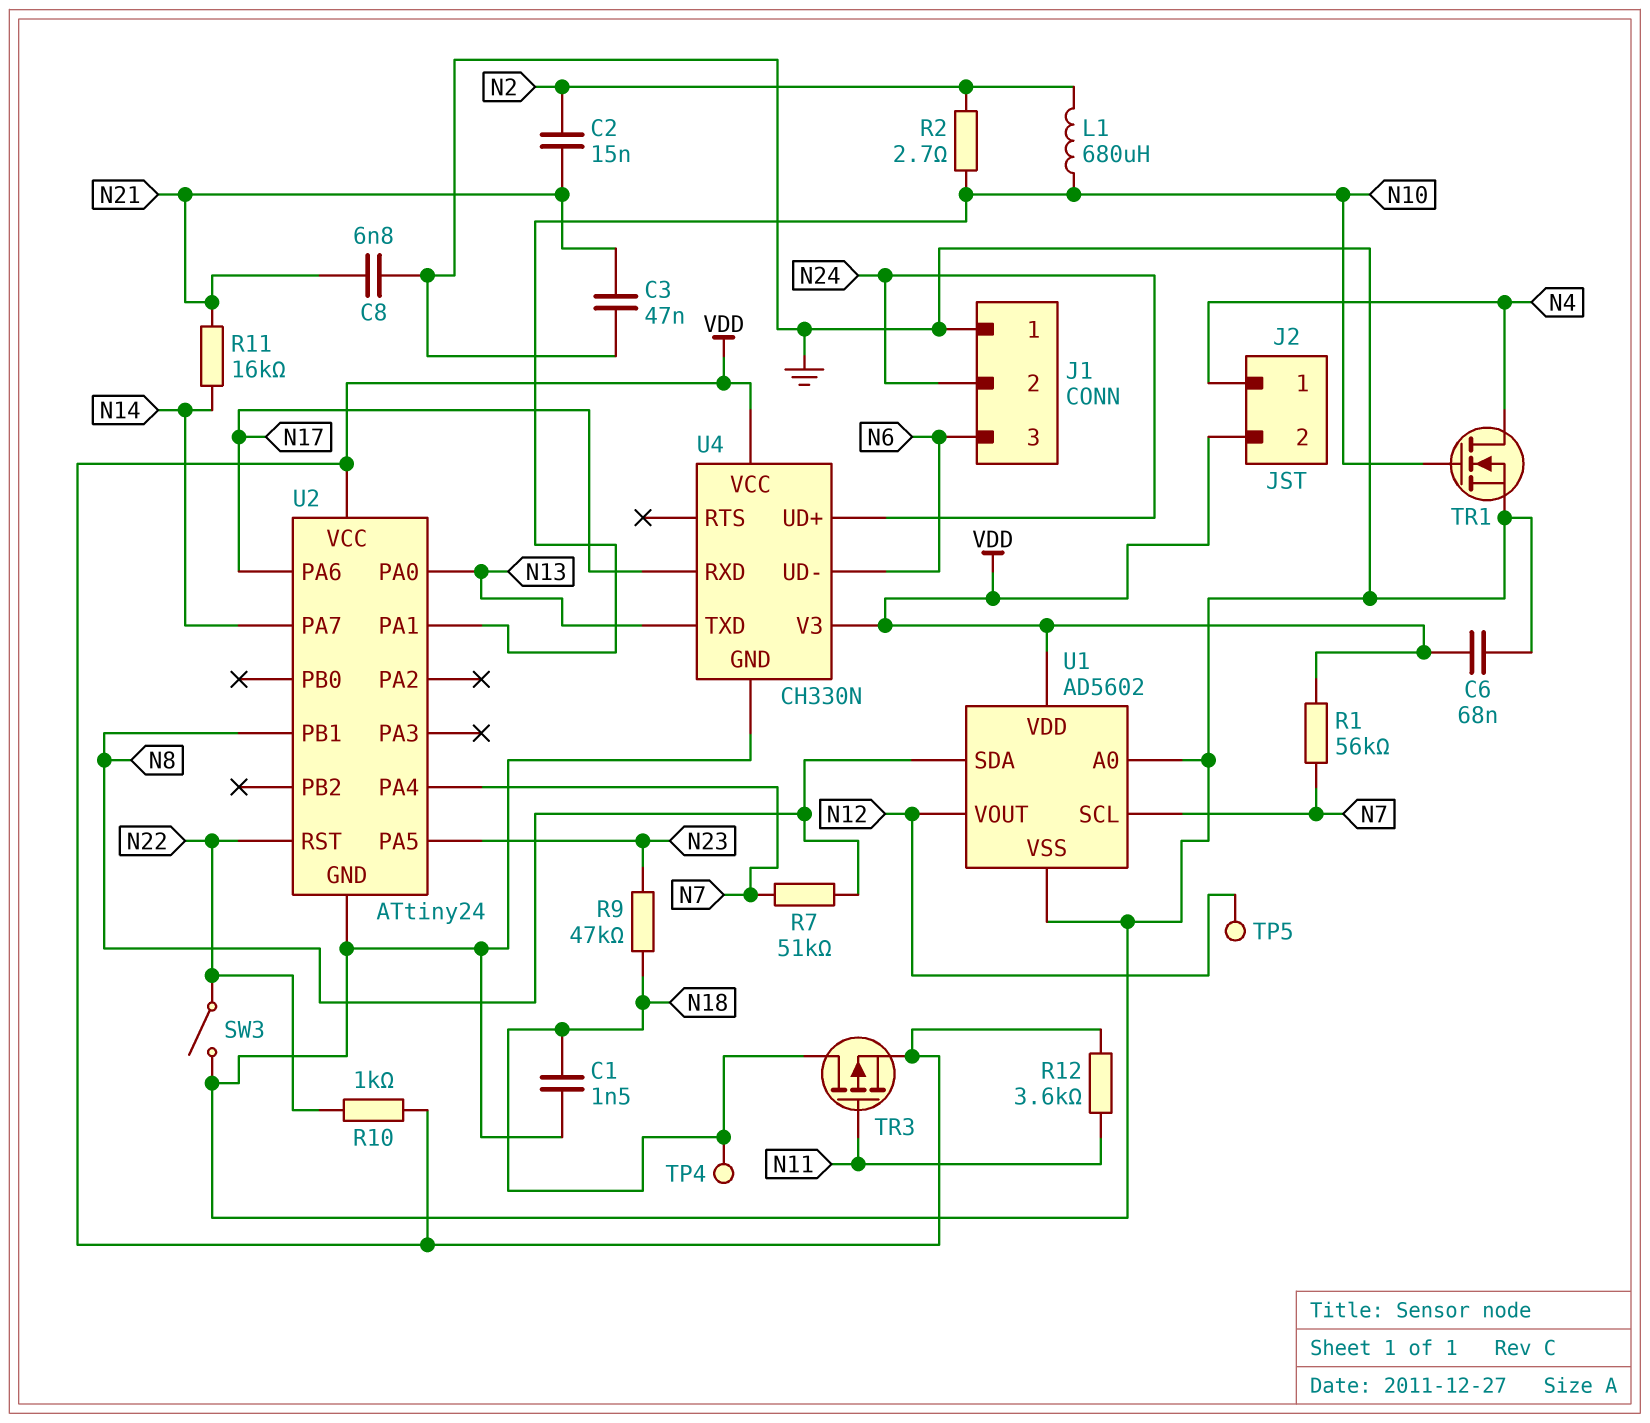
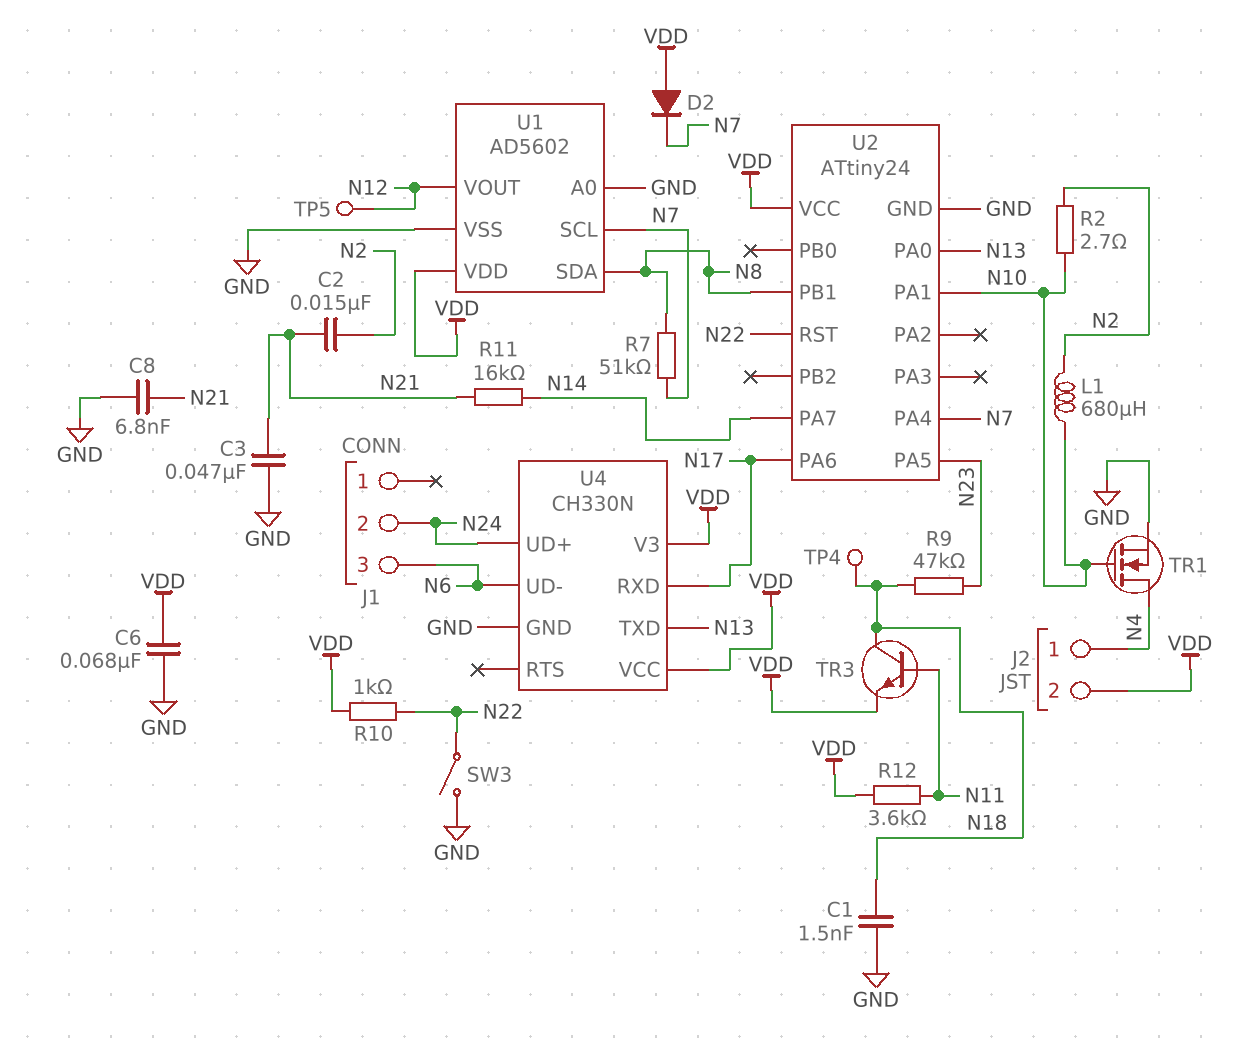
D2: none -> diode (A VDD, K N7)
J1 pin 1: GND -> none
R1: 56k (N7, VDD) -> none
TR3: PMOS (G N11, D N18, S VDD) -> NPN (B N11, C N18, E VDD)

